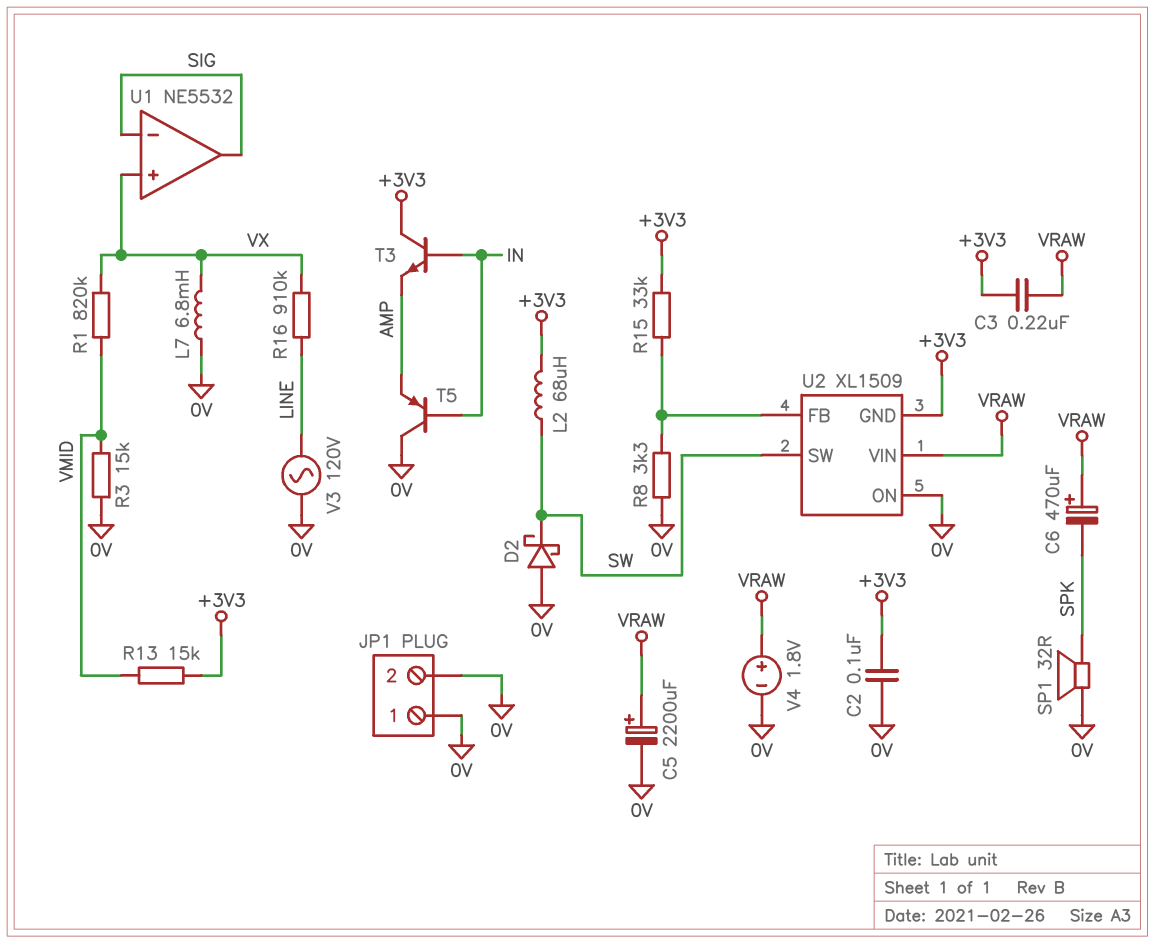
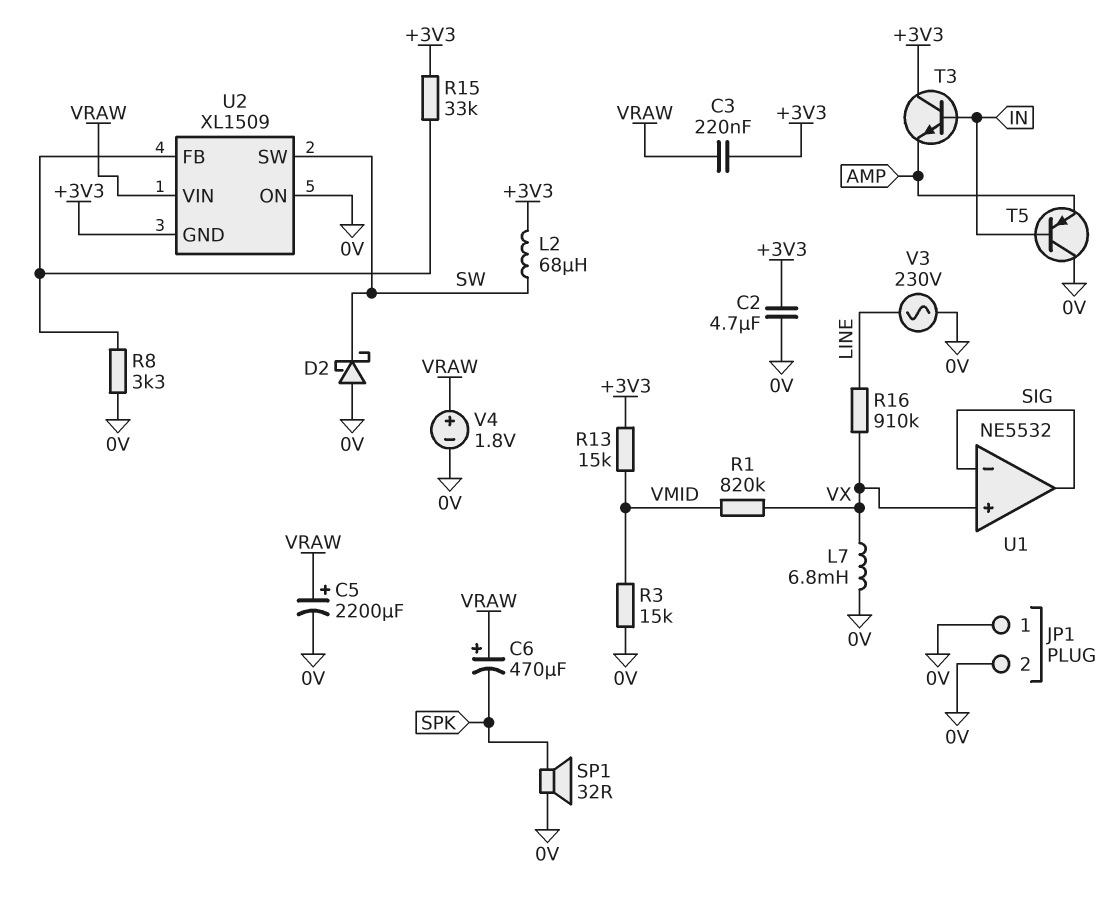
C2: 100nF (+3V3, 0V) -> 4.7uF (+3V3, 0V)
V3: AC 120V (0V, LINE) -> AC 230V (0V, LINE)

